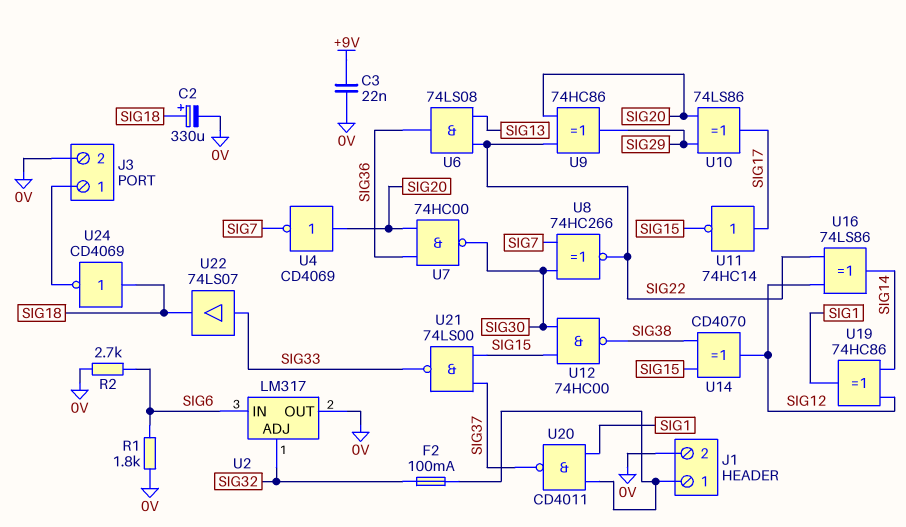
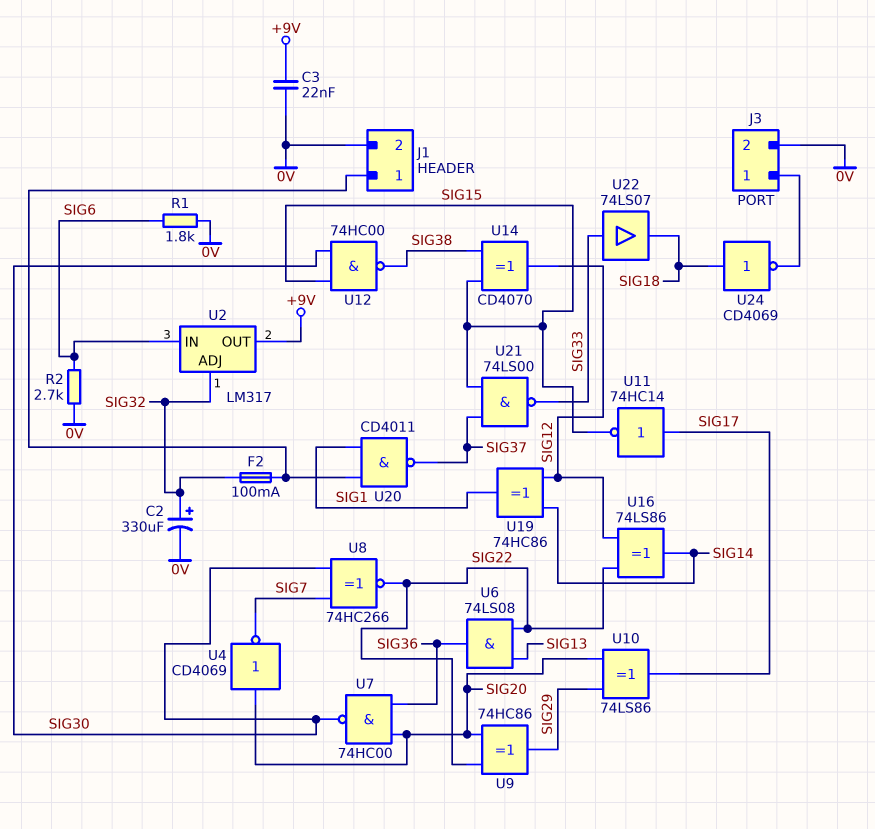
C2: 330uF (plus SIG18, minus 0V) -> 330uF (plus SIG32, minus 0V)
U2 pin OUT: 0V -> +9V

